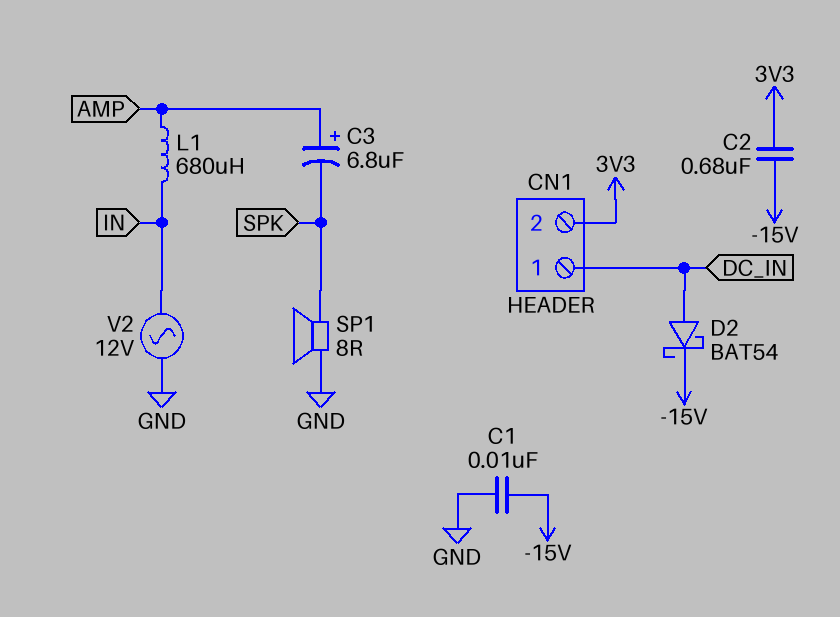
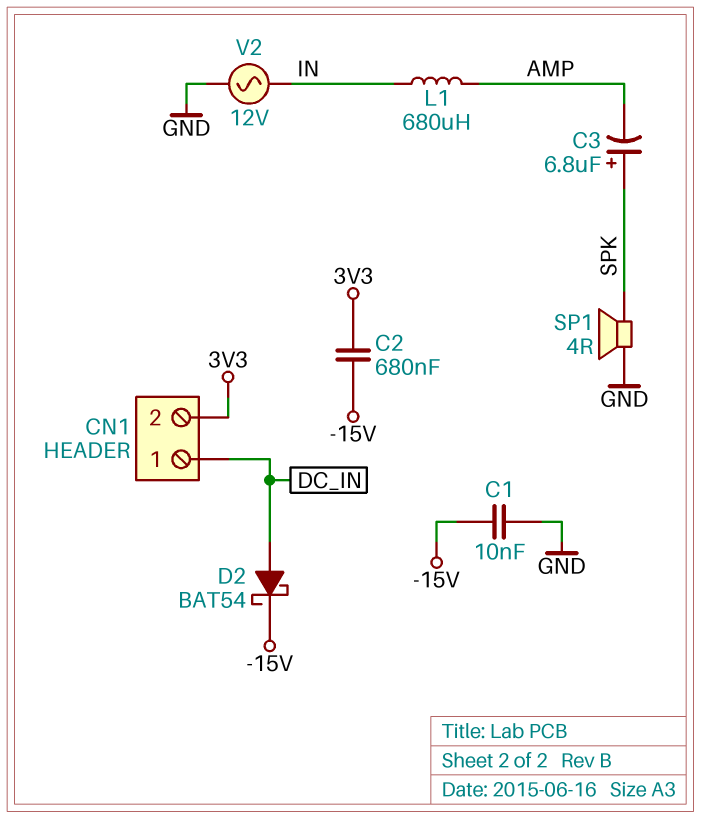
C3: 6.8uF (plus AMP, minus SPK) -> 6.8uF (plus SPK, minus AMP)
SP1: speaker 8R (GND, SPK) -> speaker 4R (GND, SPK)

